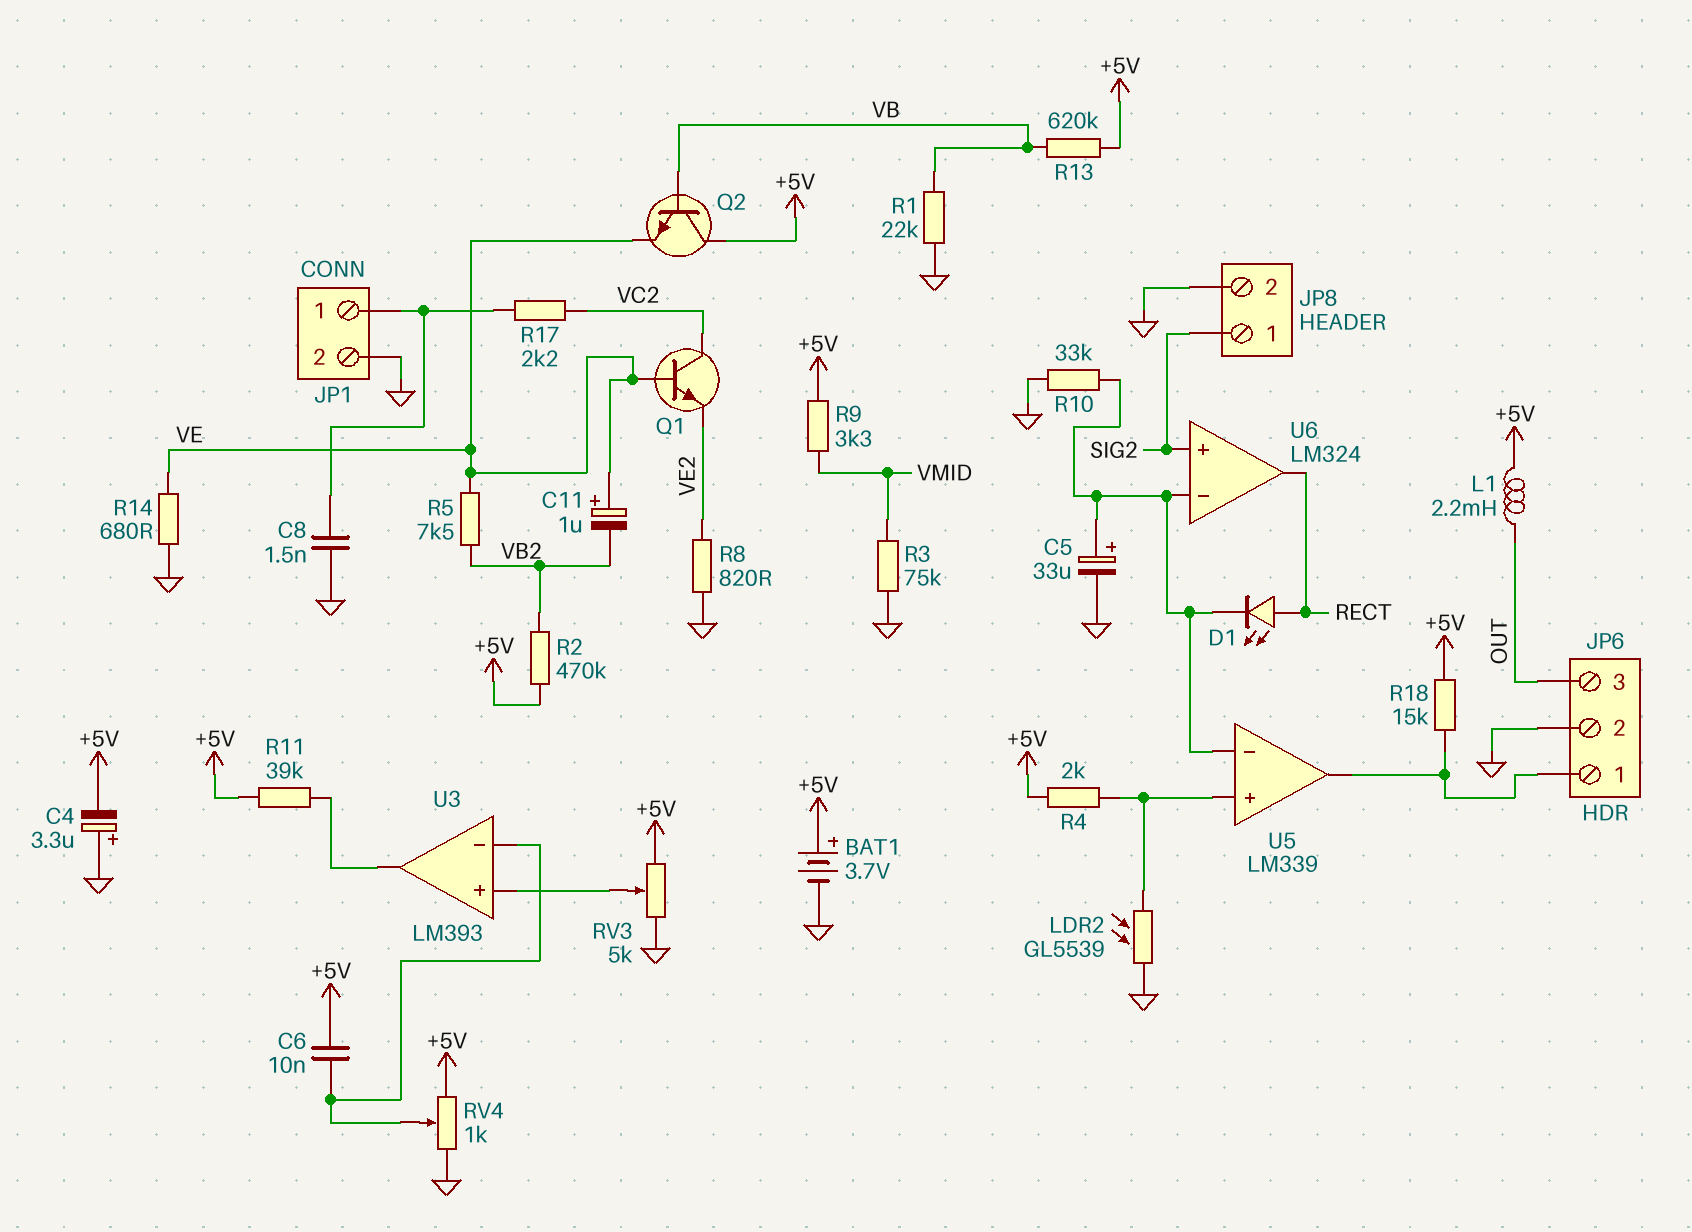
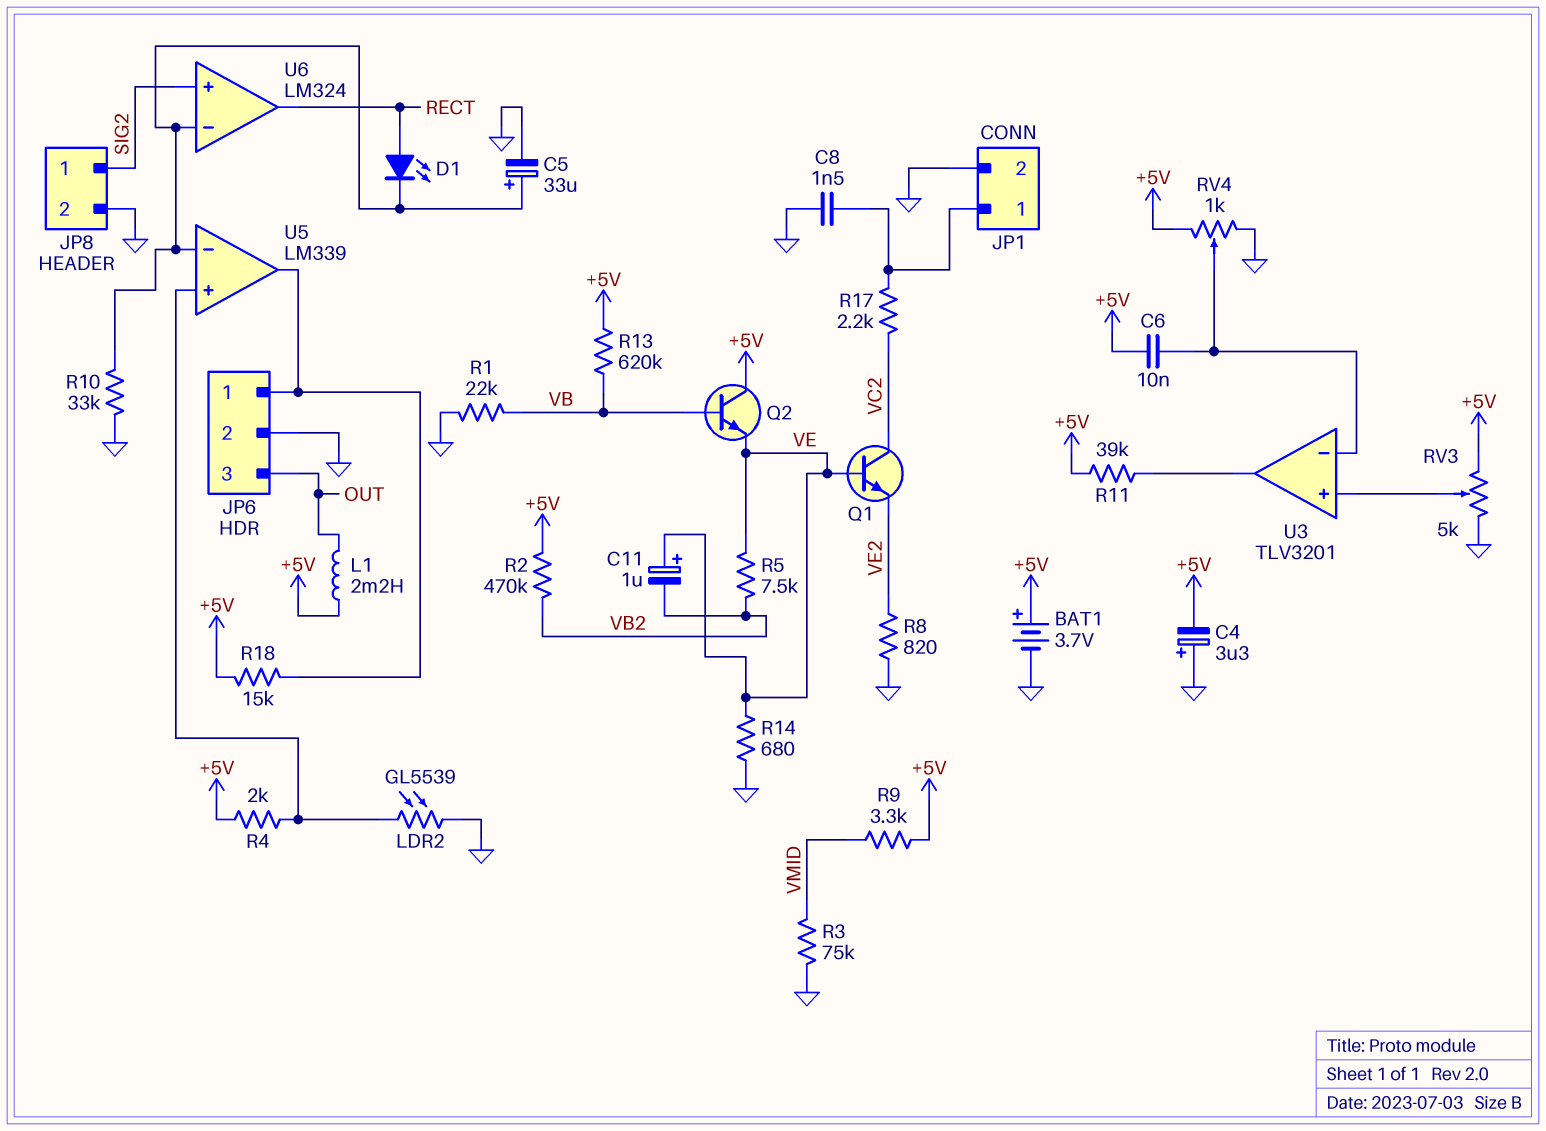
U3: LM393 -> TLV3201

